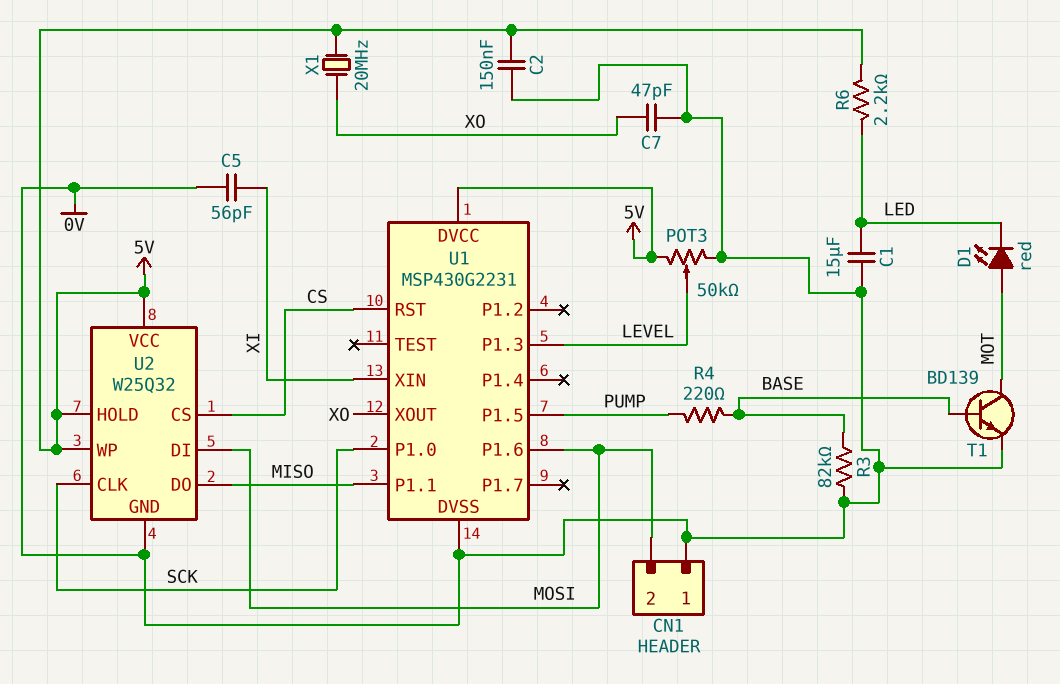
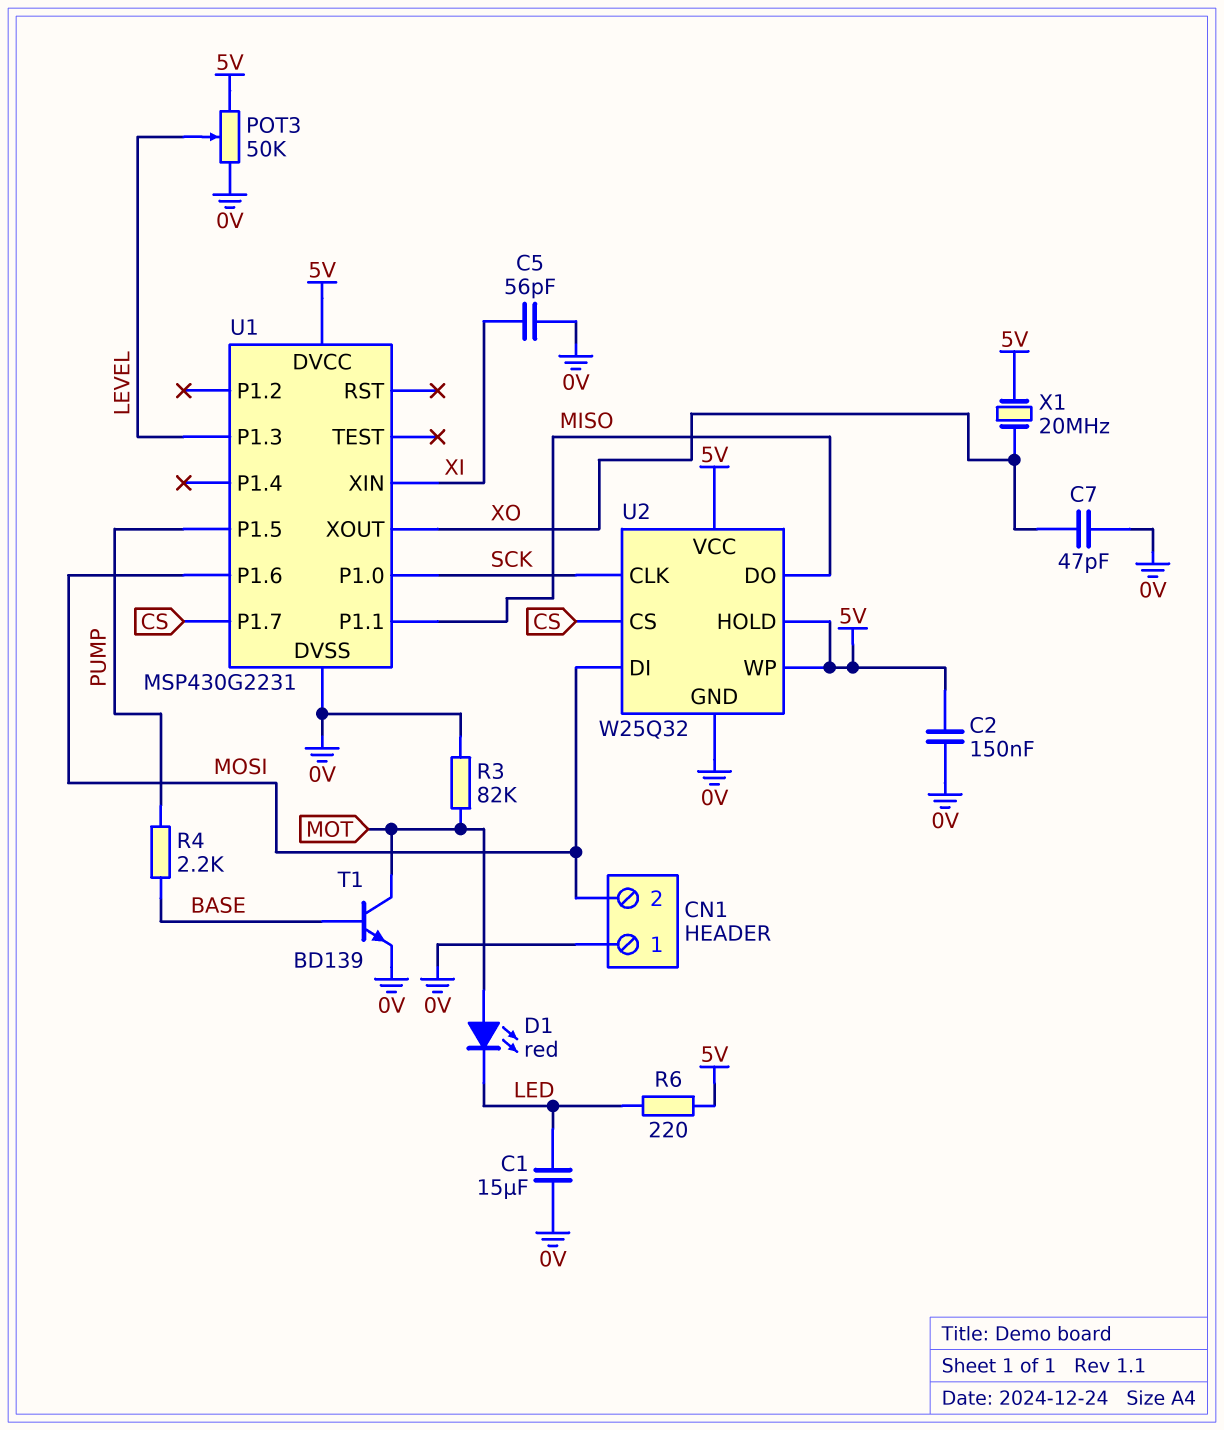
R3: 82k (0V, BASE) -> 82k (0V, MOT)
R4: 220 (BASE, PUMP) -> 2.2k (BASE, PUMP)
R6: 2.2k (5V, LED) -> 220 (5V, LED)
U1 pin P1.7: none -> CS
U1 pin RST: CS -> none

